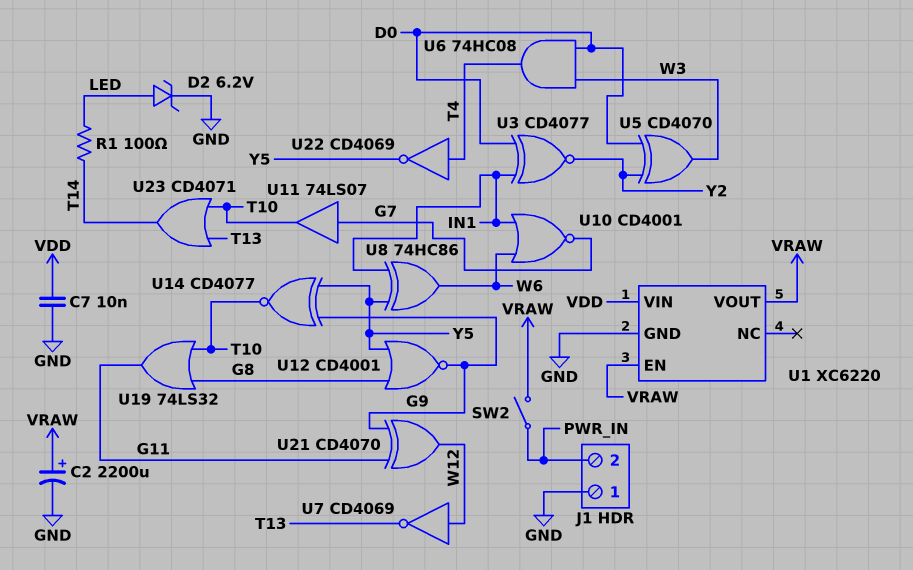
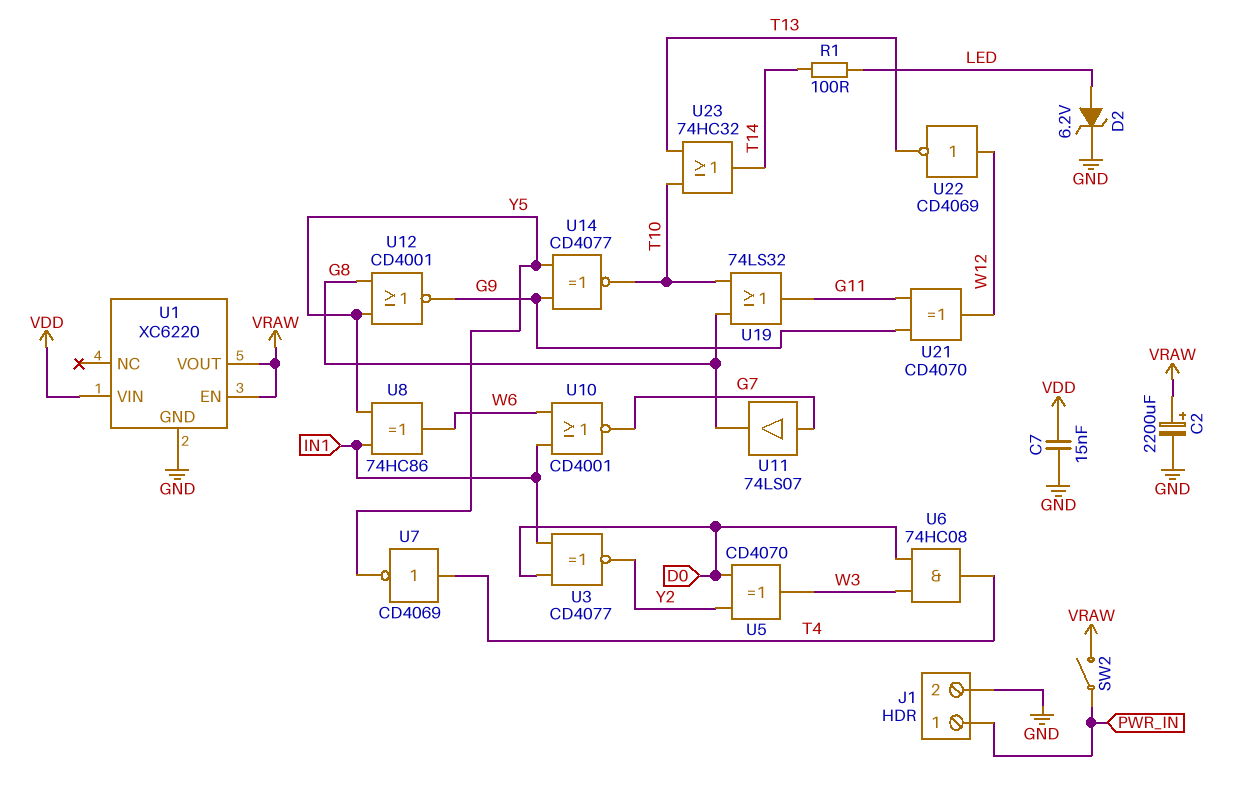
C7: 10nF (GND, VDD) -> 15nF (GND, VDD)
J1 pin 1: GND -> PWR_IN
J1 pin 2: PWR_IN -> GND
U7: NOT CD4069 (in W12, out T13) -> NOT CD4069 (in T4, out Y5)
U11: buffer 74LS07 (in G7, out T10) -> buffer 74LS07 (in G7, out G8)
U22: NOT CD4069 (in T4, out Y5) -> NOT CD4069 (in W12, out T13)
U23: OR CD4071 (in T10, in T13, out T14) -> OR 74HC32 (in T10, in T13, out T14)

